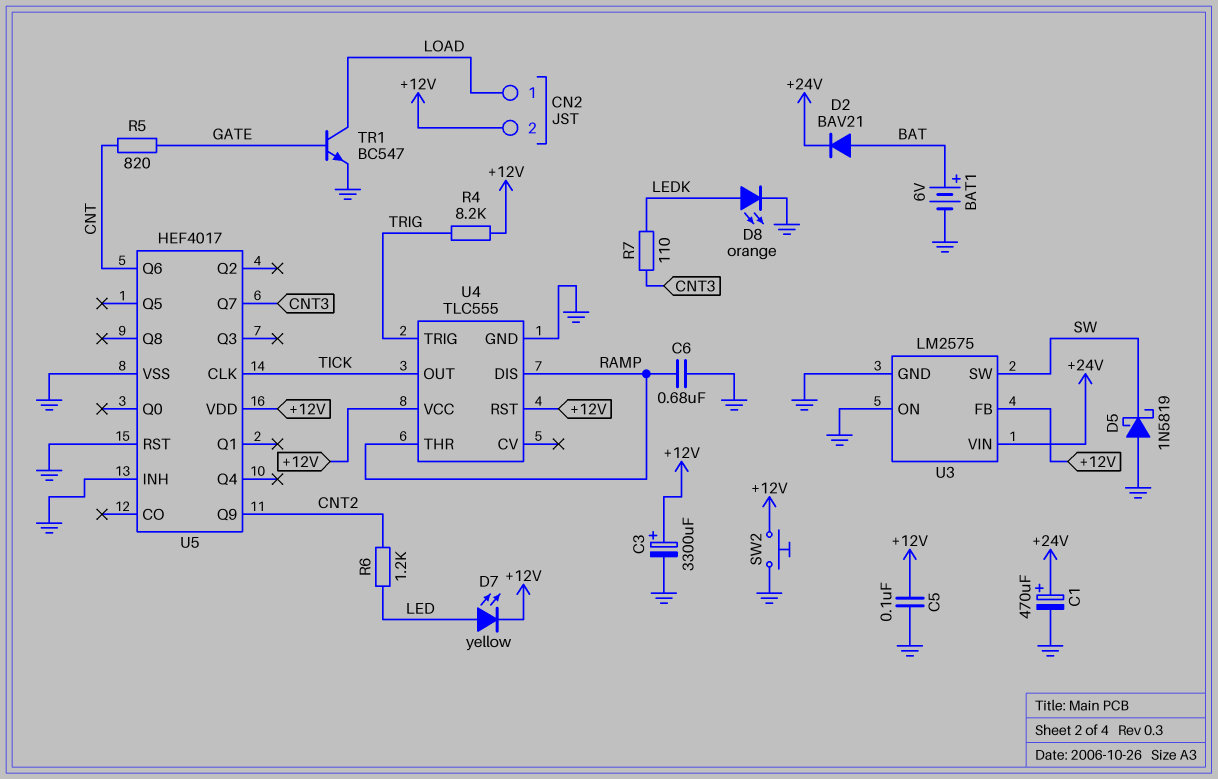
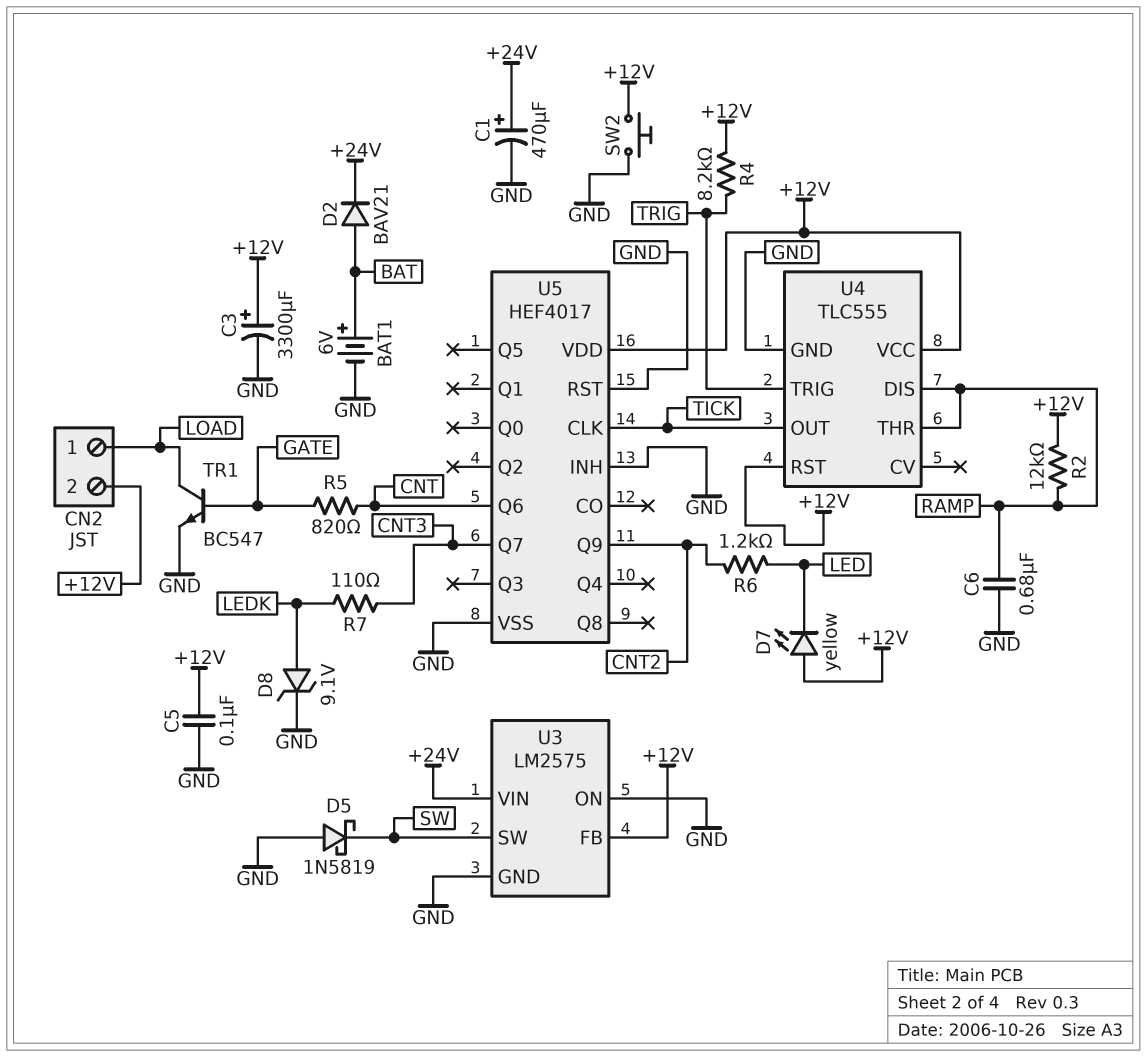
D7: LED yellow (A LED, K +12V) -> LED yellow (A +12V, K LED)
D8: LED orange (A LEDK, K GND) -> zener 9.1V (A LEDK, K GND)
R2: none -> 12k (+12V, RAMP)

